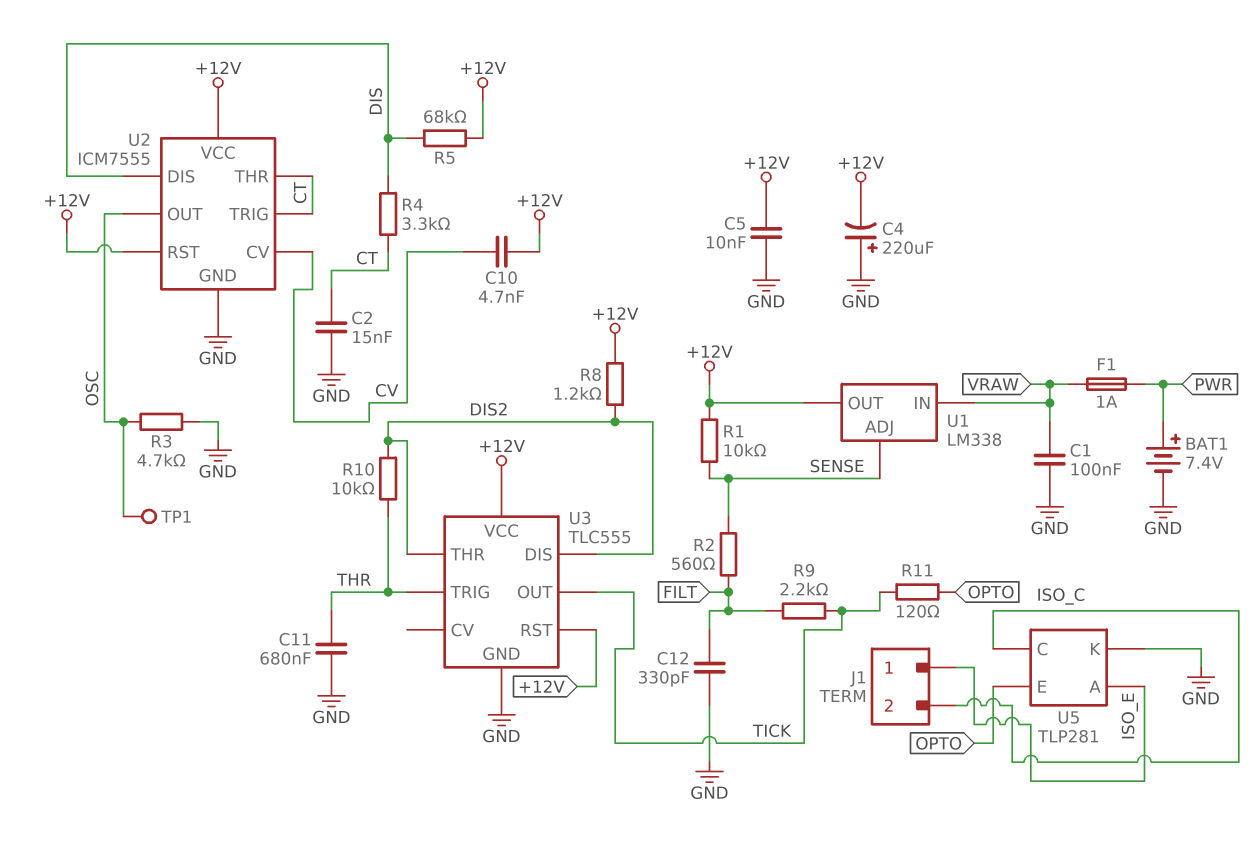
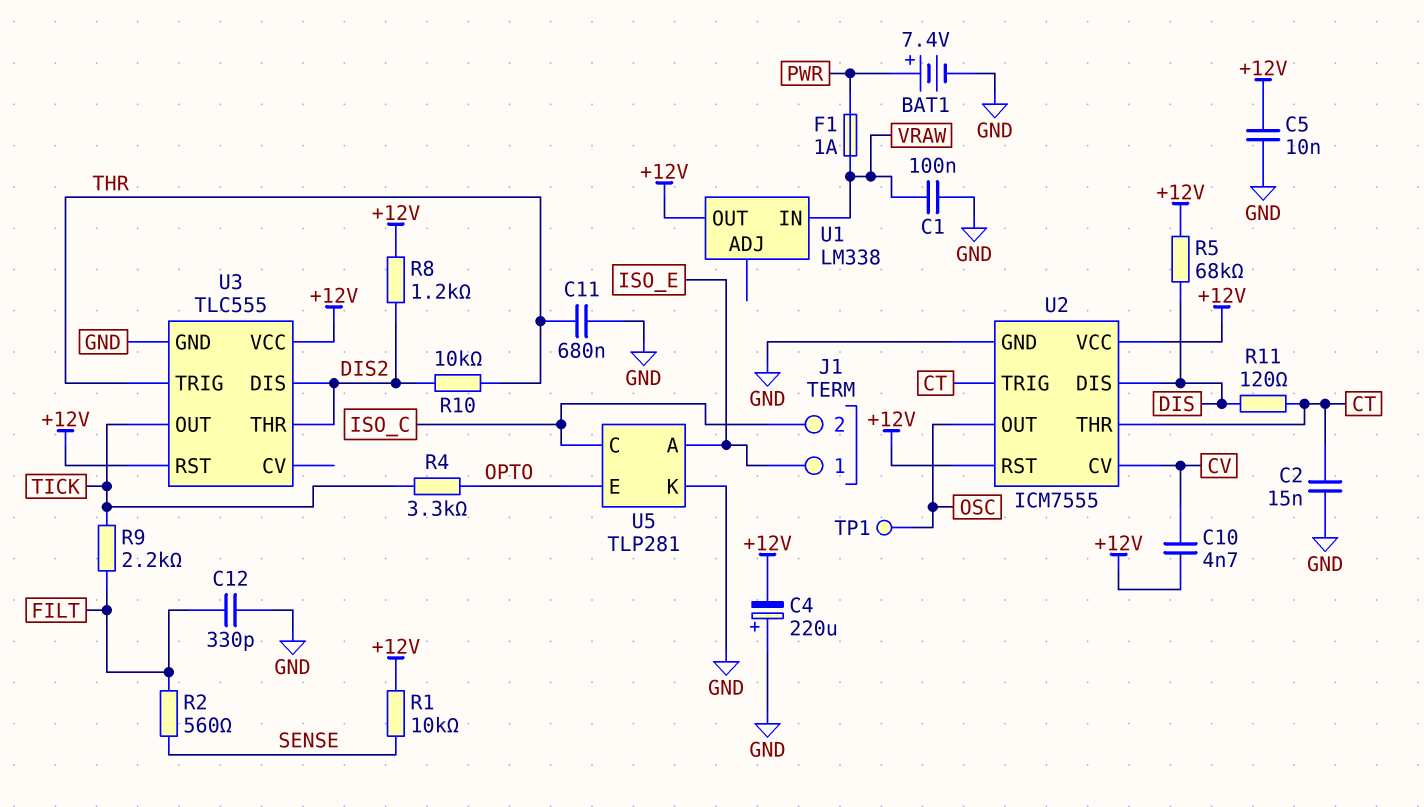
R3: 4.7k (GND, OSC) -> none
R4: 3.3k (CT, DIS) -> 3.3k (OPTO, TICK)
R11: 120 (OPTO, TICK) -> 120 (CT, DIS)
U1 pin ADJ: SENSE -> none

